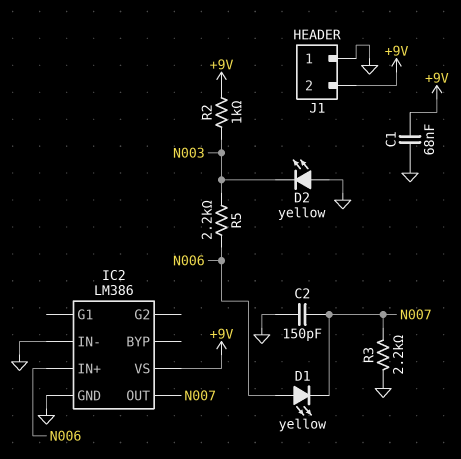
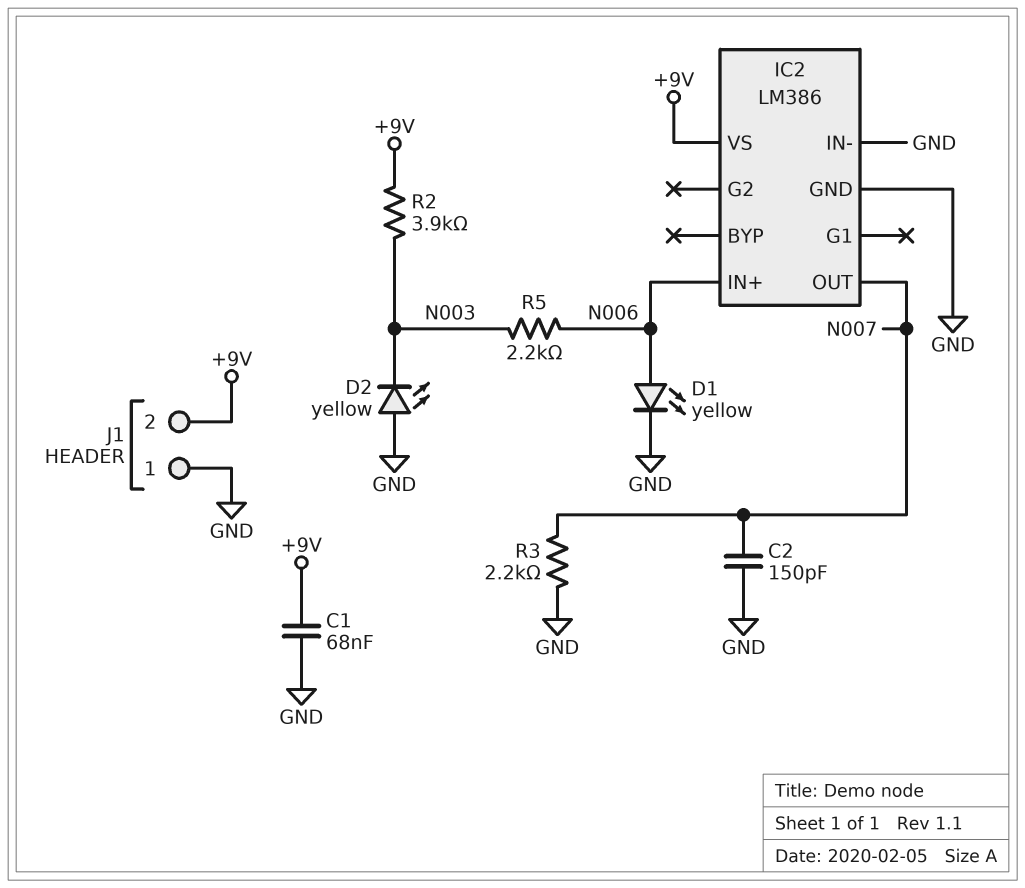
D1: LED yellow (A N006, K N007) -> LED yellow (A N006, K GND)
R2: 1k (+9V, N003) -> 3.9k (+9V, N003)

